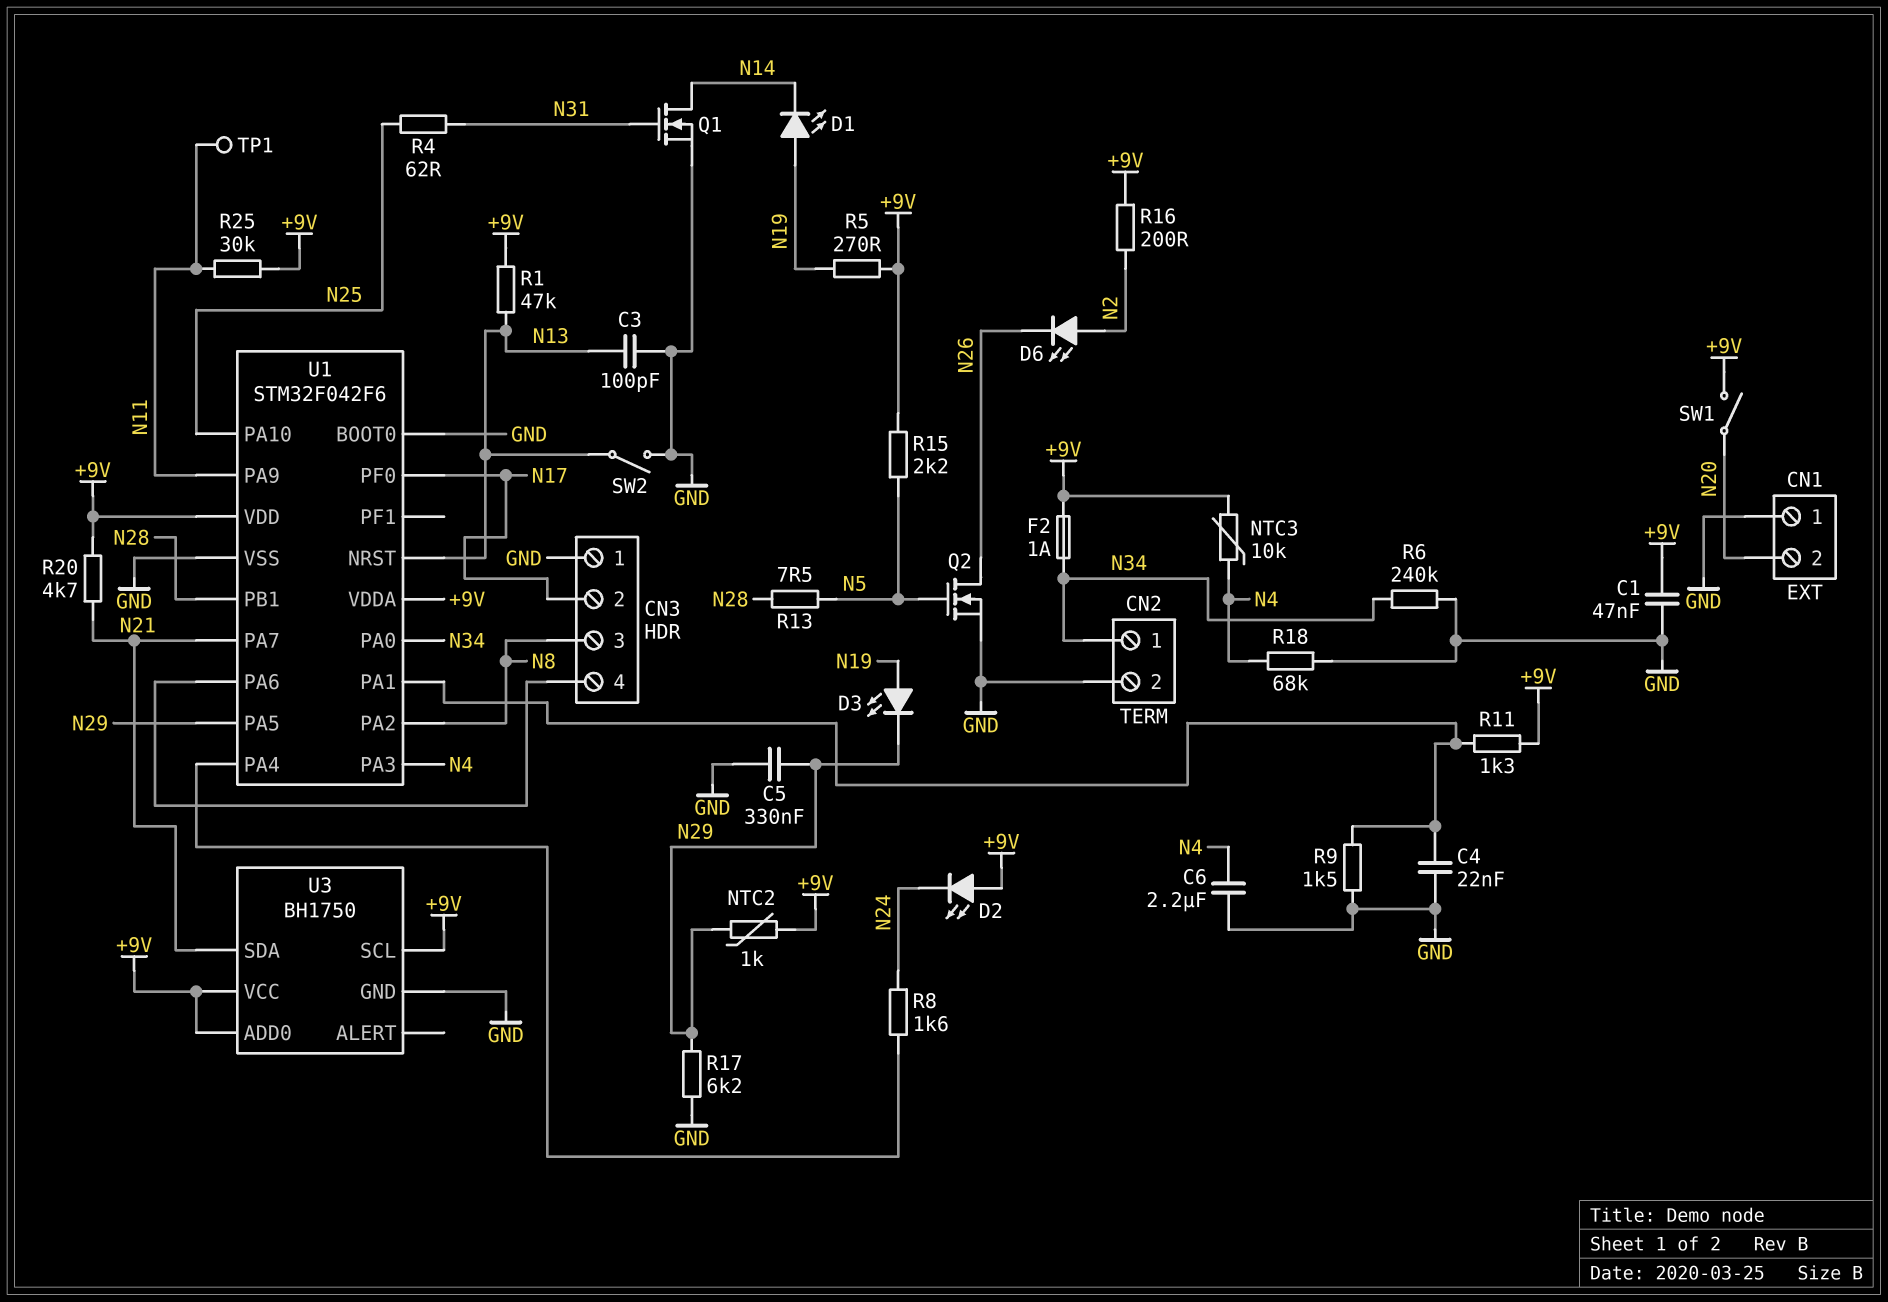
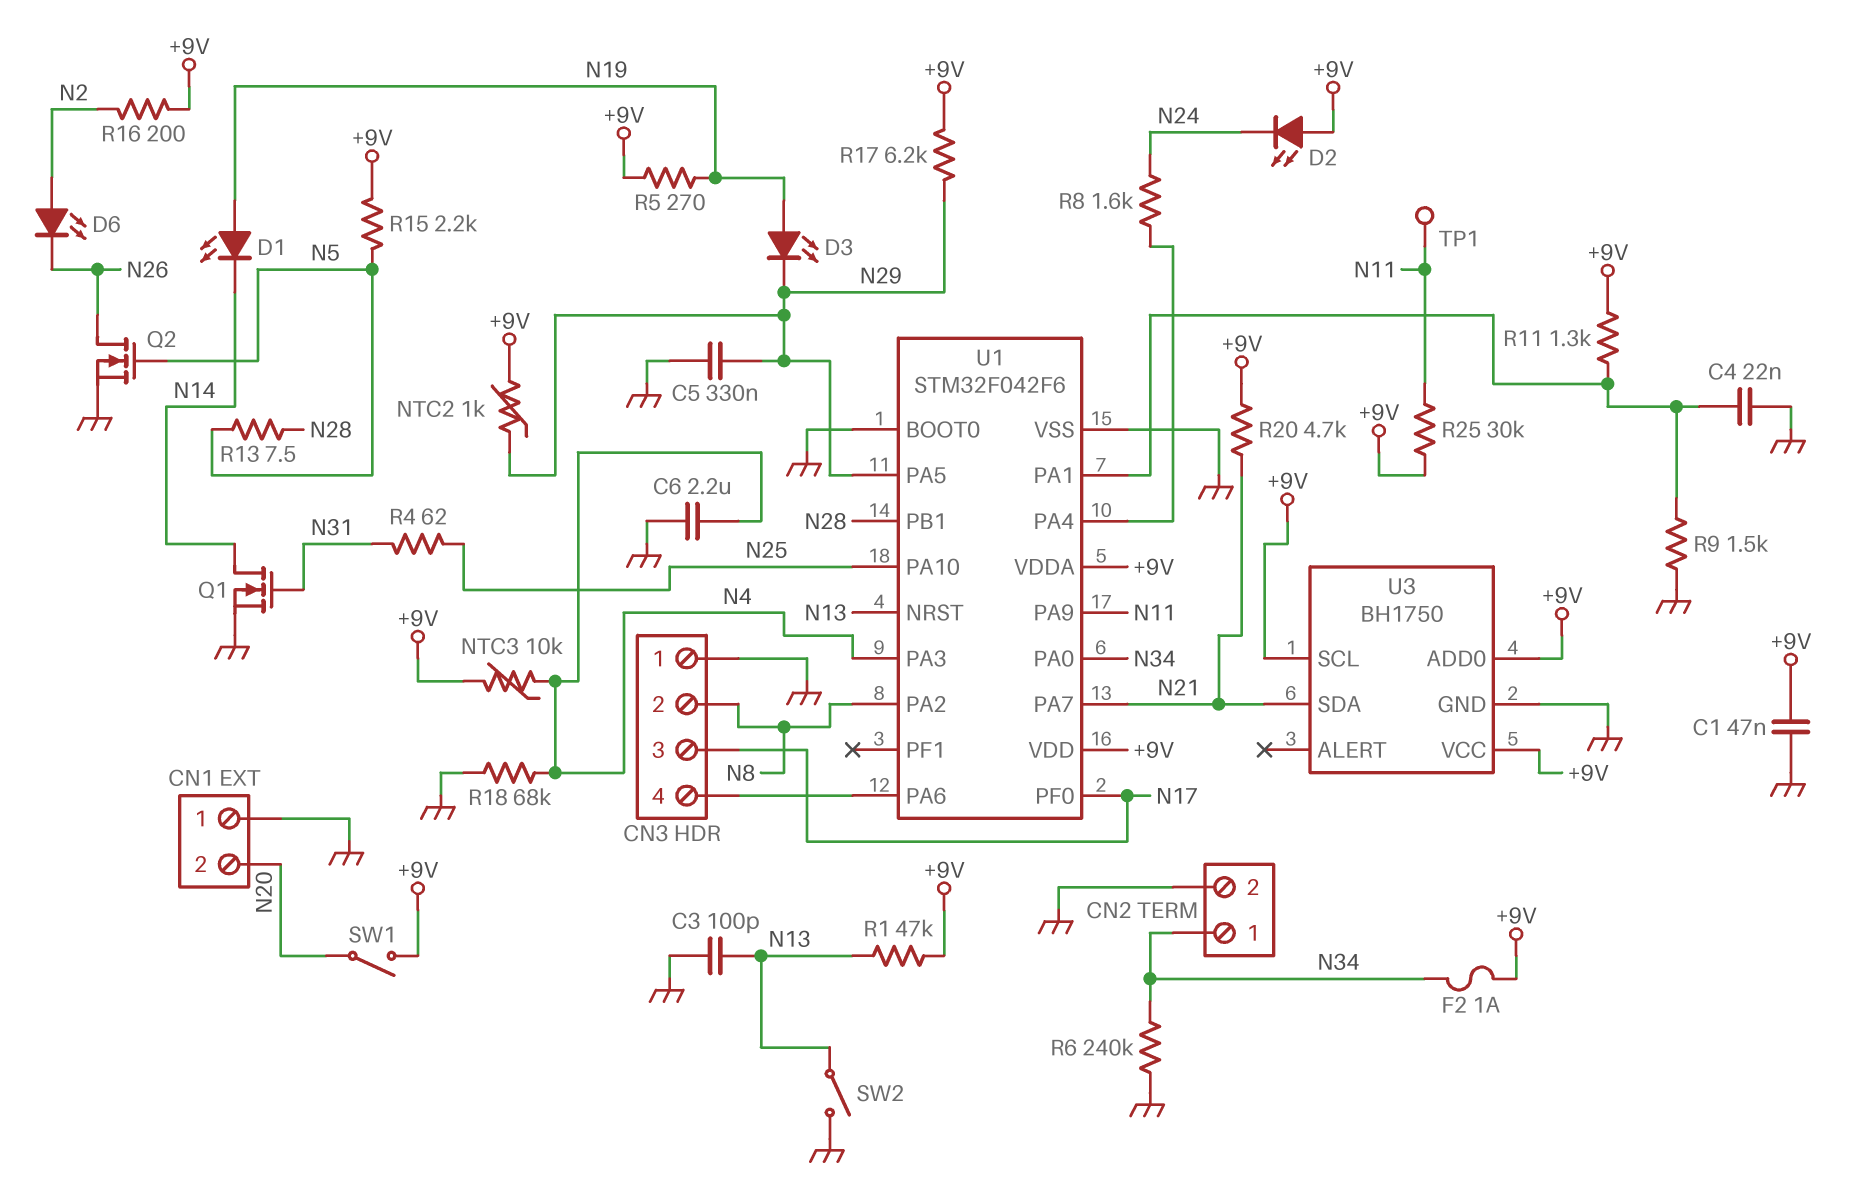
CN3 pin 2: N17 -> N8
CN3 pin 3: N8 -> N17
R17: 6.2k (GND, N29) -> 6.2k (+9V, N29)

